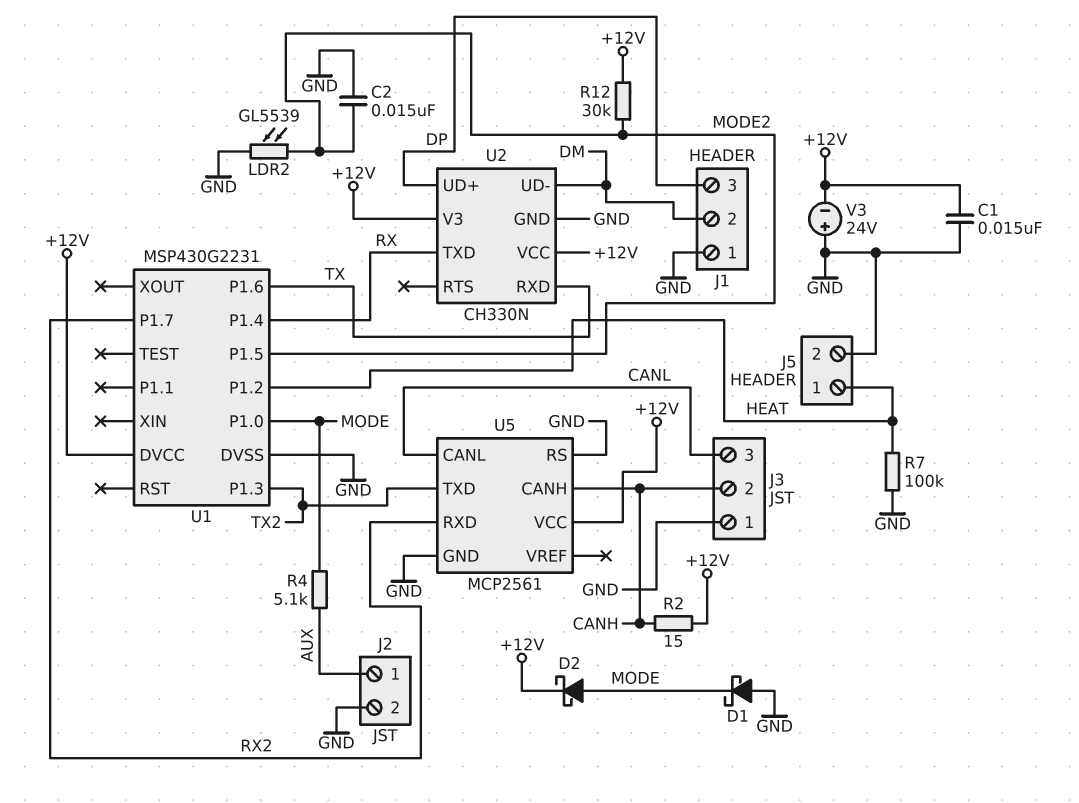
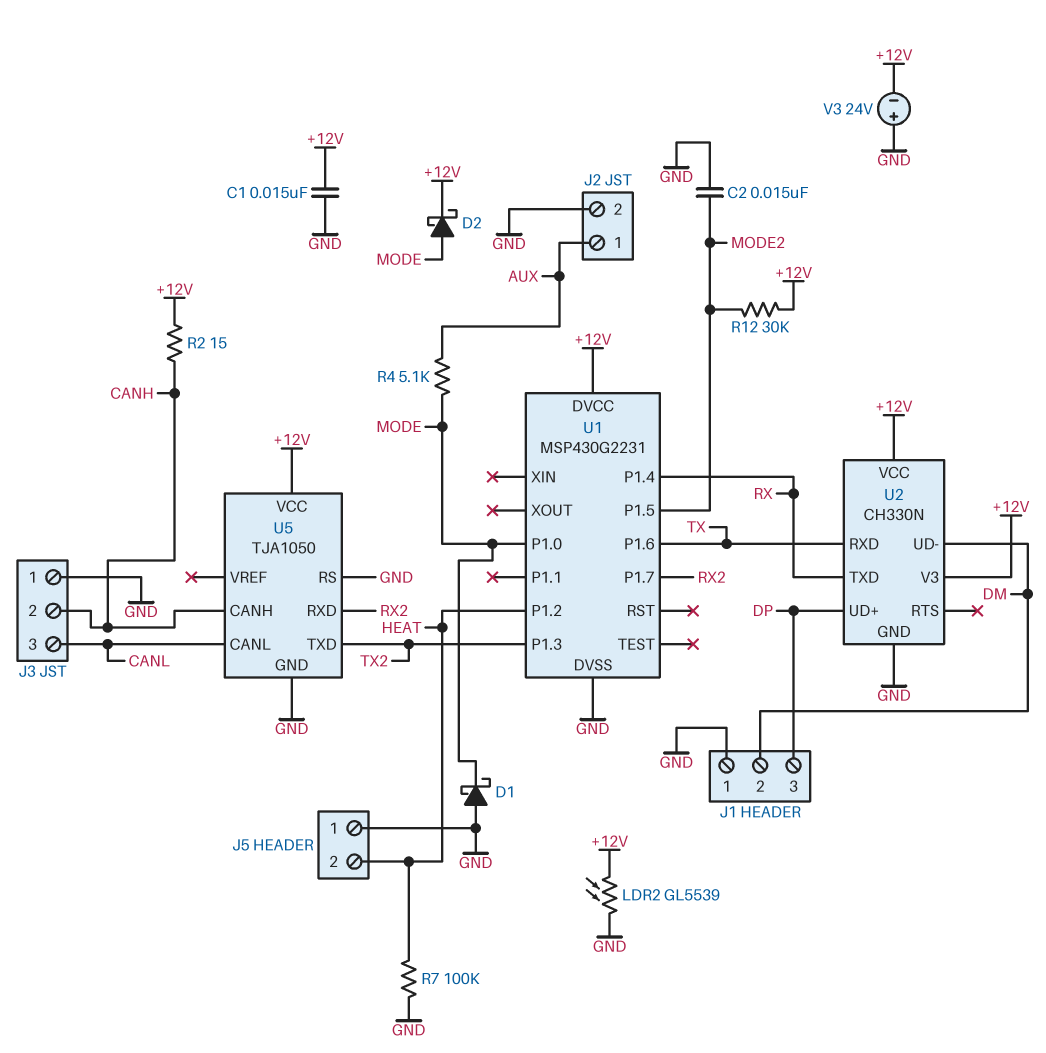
J5 pin 1: HEAT -> GND
J5 pin 2: GND -> HEAT
LDR2: GL5539 (GND, MODE2) -> GL5539 (+12V, GND)
U5: MCP2561 -> TJA1050

